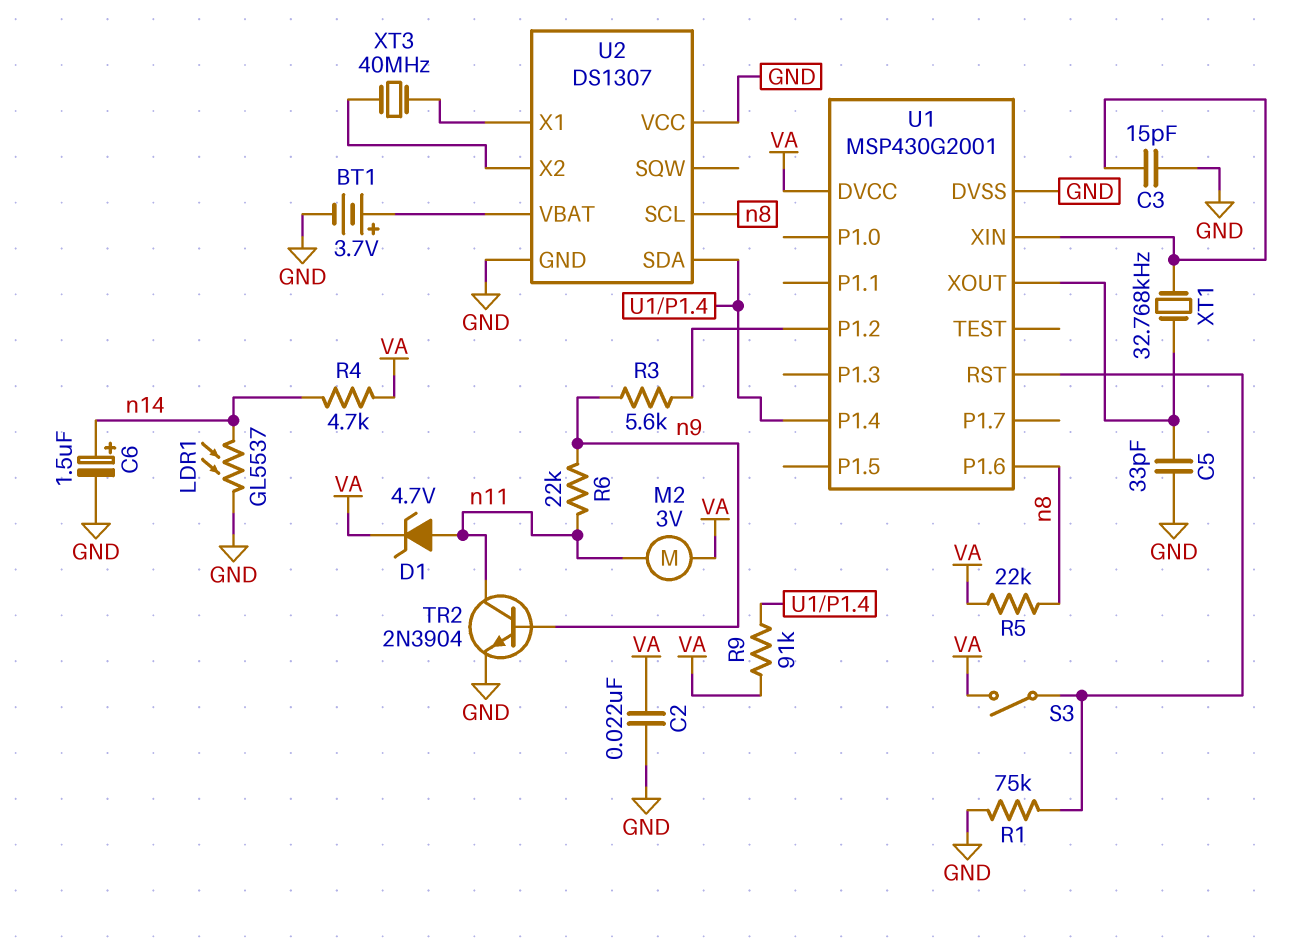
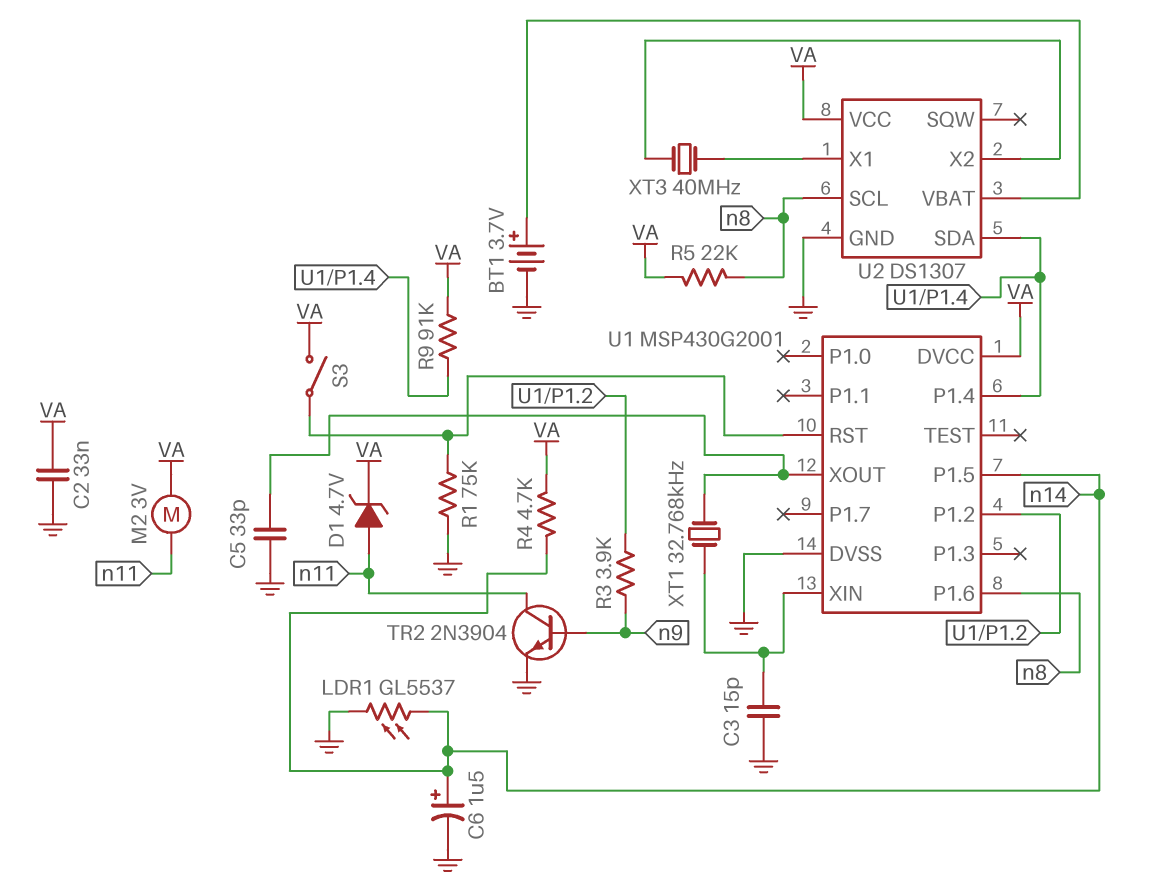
C2: 22nF (GND, VA) -> 33nF (GND, VA)
R3: 5.6k (U1/P1.2, n9) -> 3.9k (U1/P1.2, n9)
R6: 22k (n9, n11) -> none
U1 pin P1.5: none -> n14
U2 pin VCC: GND -> VA

